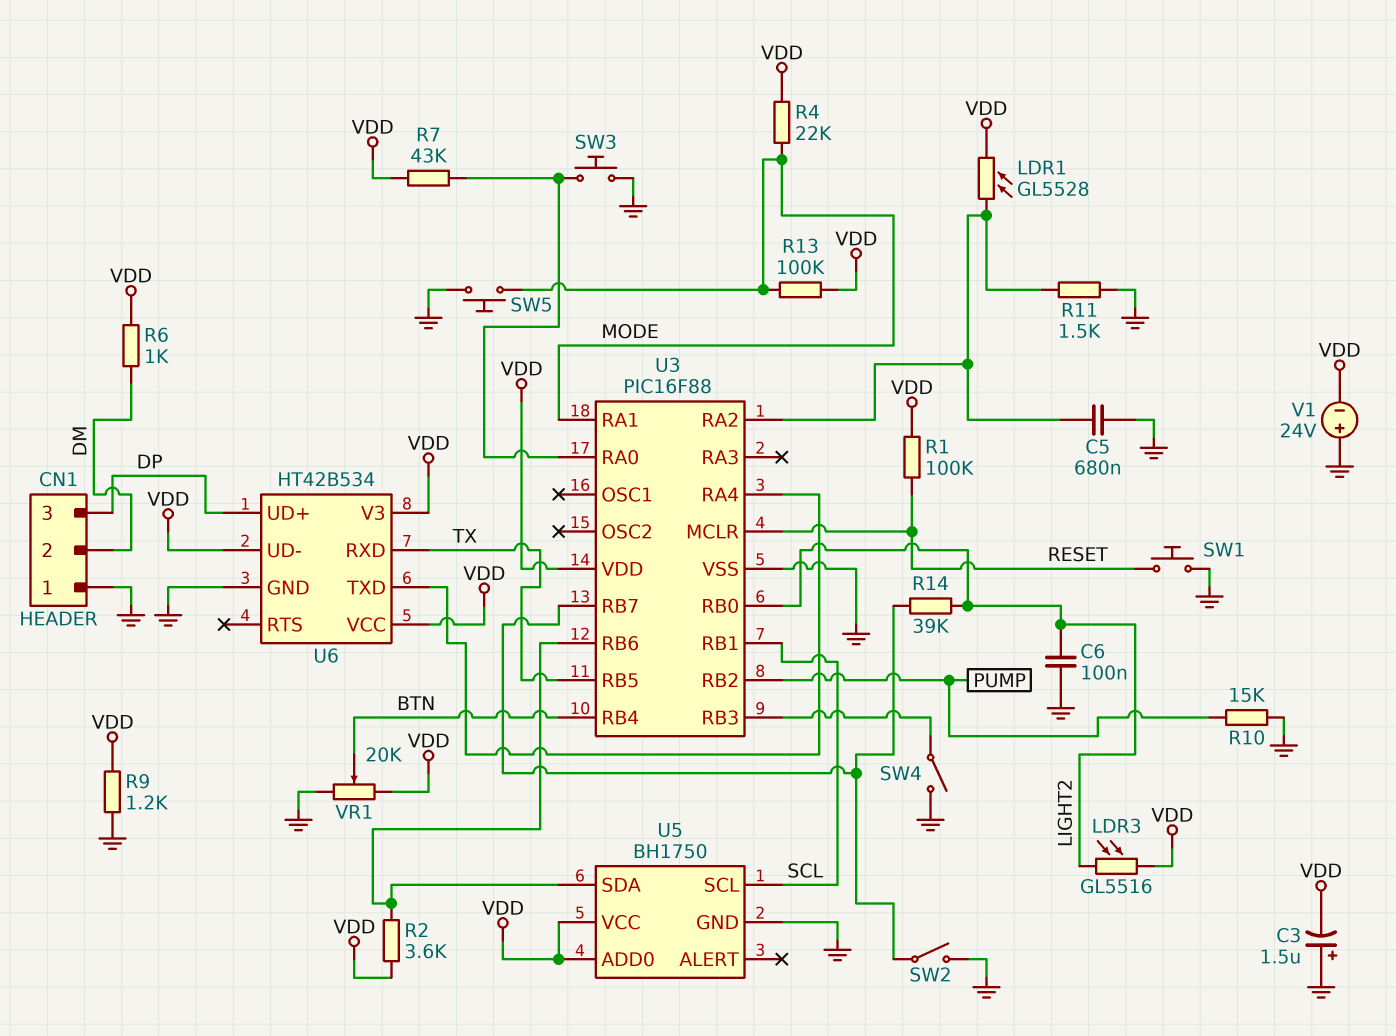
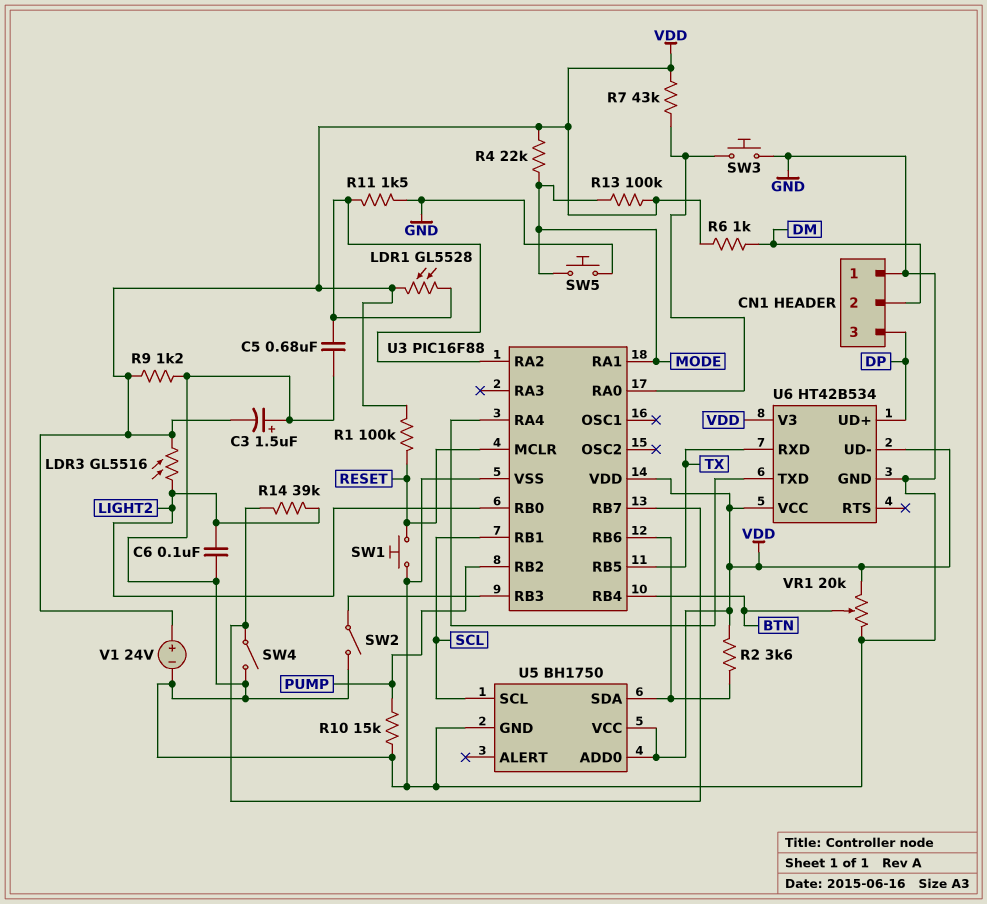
SW2: switch (GND, U3/RB7) -> switch (GND, U3/RB3)
SW4: switch (GND, U3/RB3) -> switch (GND, U3/RB7)
V1: 24V (plus GND, minus VDD) -> 24V (plus VDD, minus GND)

